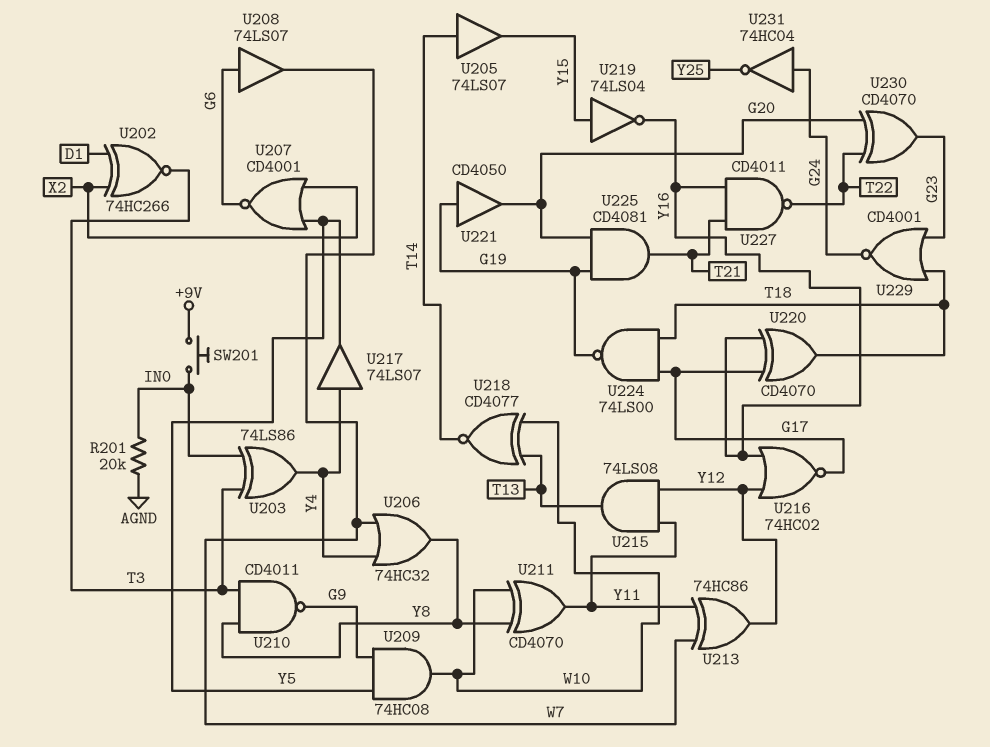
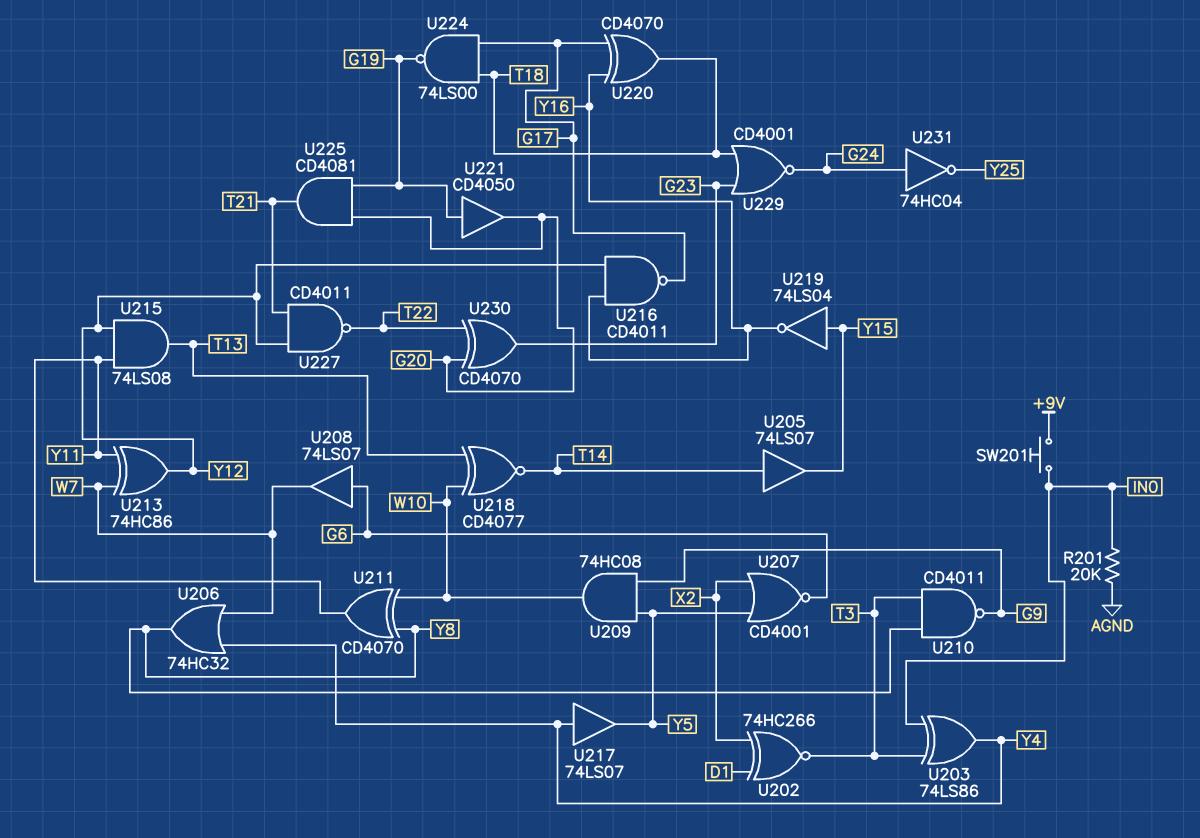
U216: NOR 74HC02 (in Y12, in Y16, out G17) -> NAND CD4011 (in Y12, in Y16, out G17)
U227: NAND CD4011 (in T21, in Y16, out T22) -> NAND CD4011 (in T21, in Y12, out T22)

